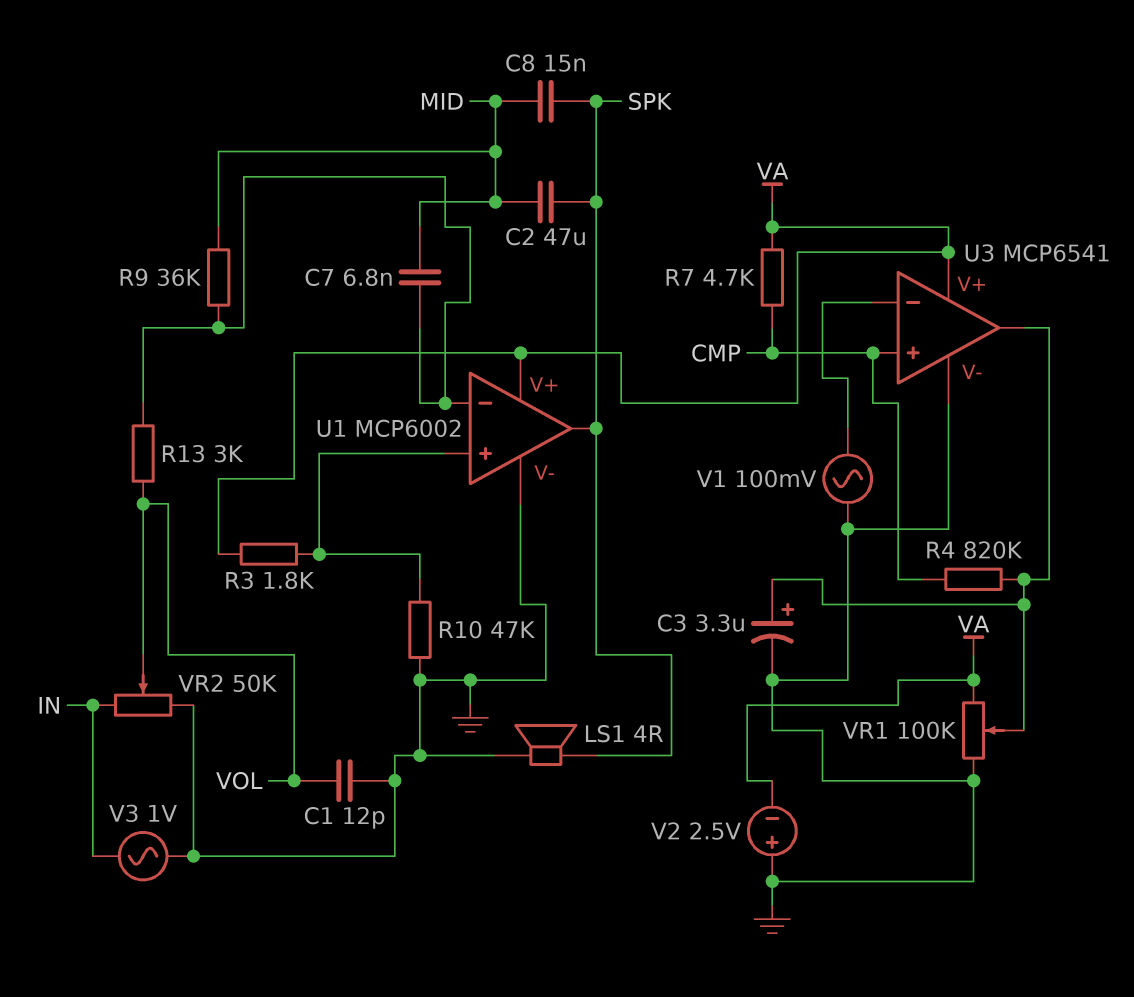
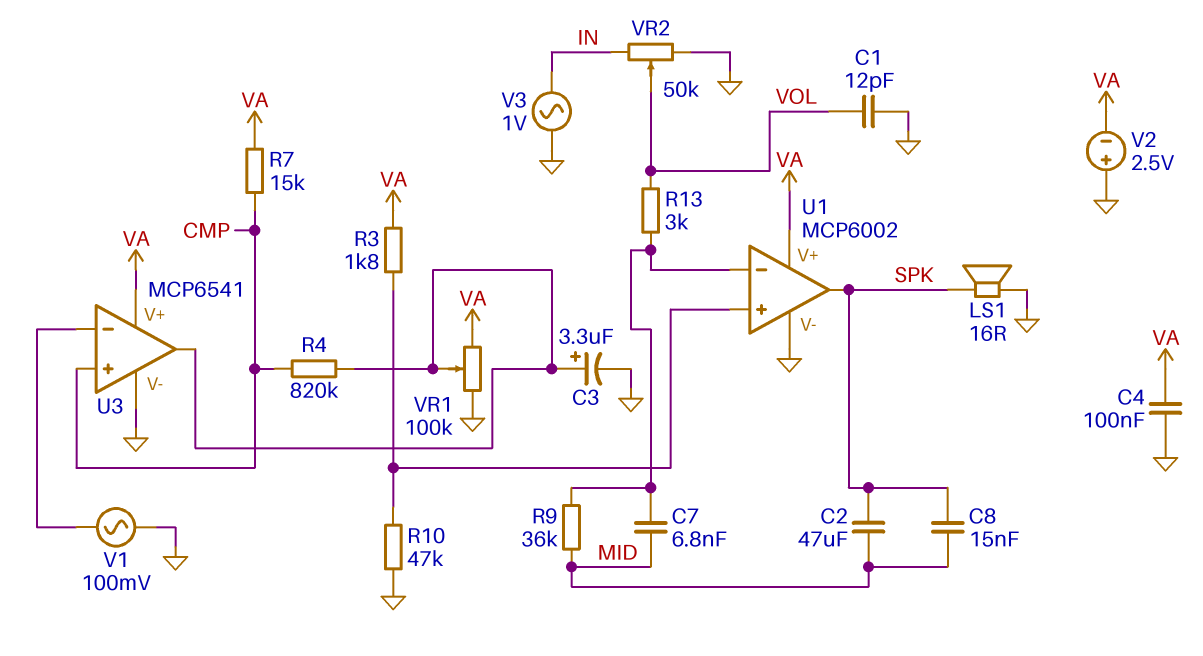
C4: none -> 100nF (GND, VA)
LS1: speaker 4R (GND, SPK) -> speaker 16R (GND, SPK)
R7: 4.7k (CMP, VA) -> 15k (CMP, VA)

